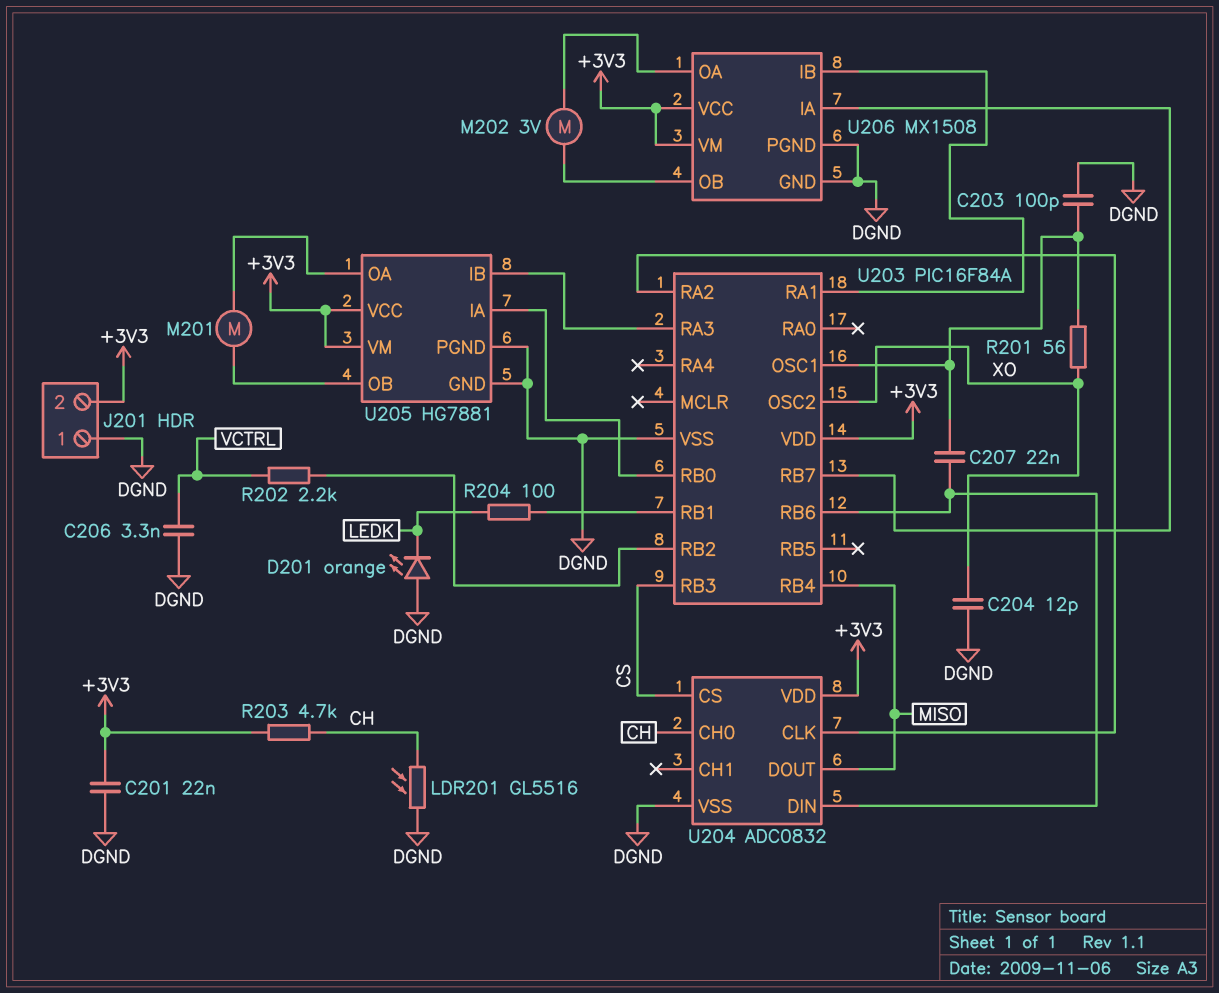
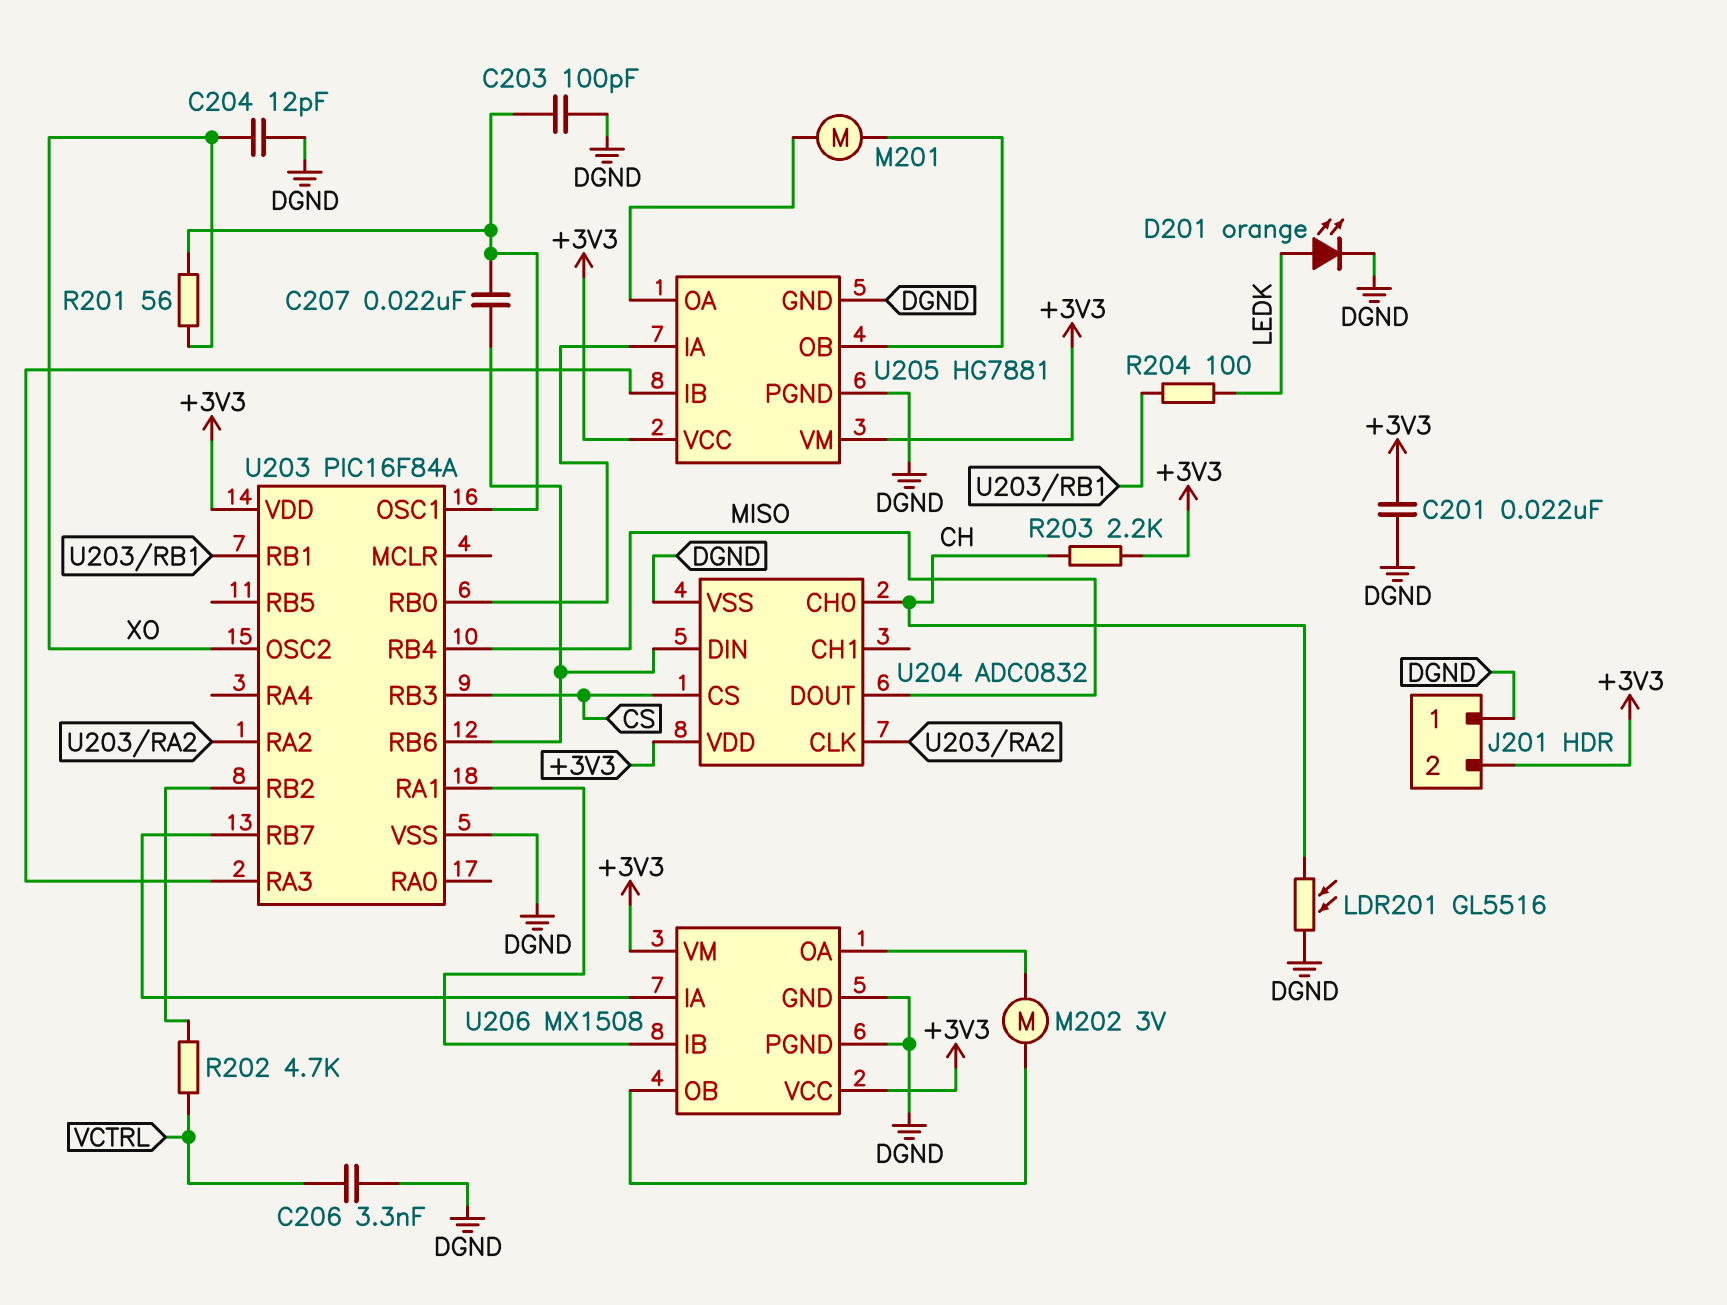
D201: LED orange (A DGND, K LEDK) -> LED orange (A LEDK, K DGND)
R202: 2.2k (U203/RB2, VCTRL) -> 4.7k (U203/RB2, VCTRL)
R203: 4.7k (+3V3, CH) -> 2.2k (+3V3, CH)

